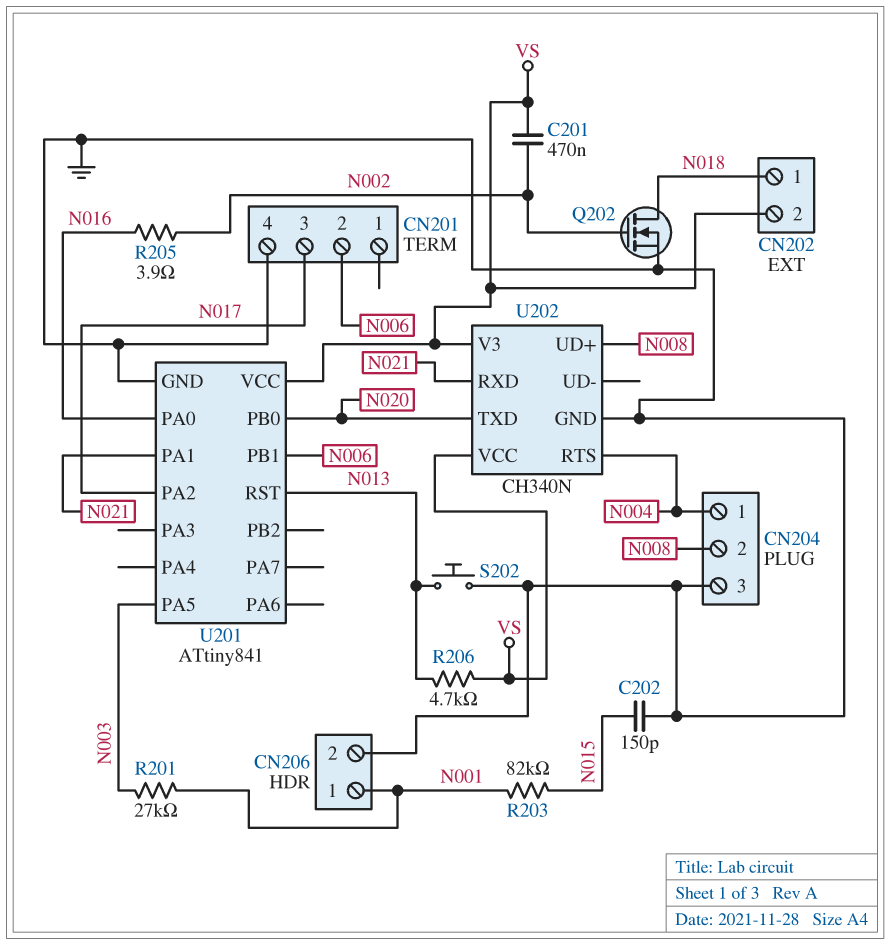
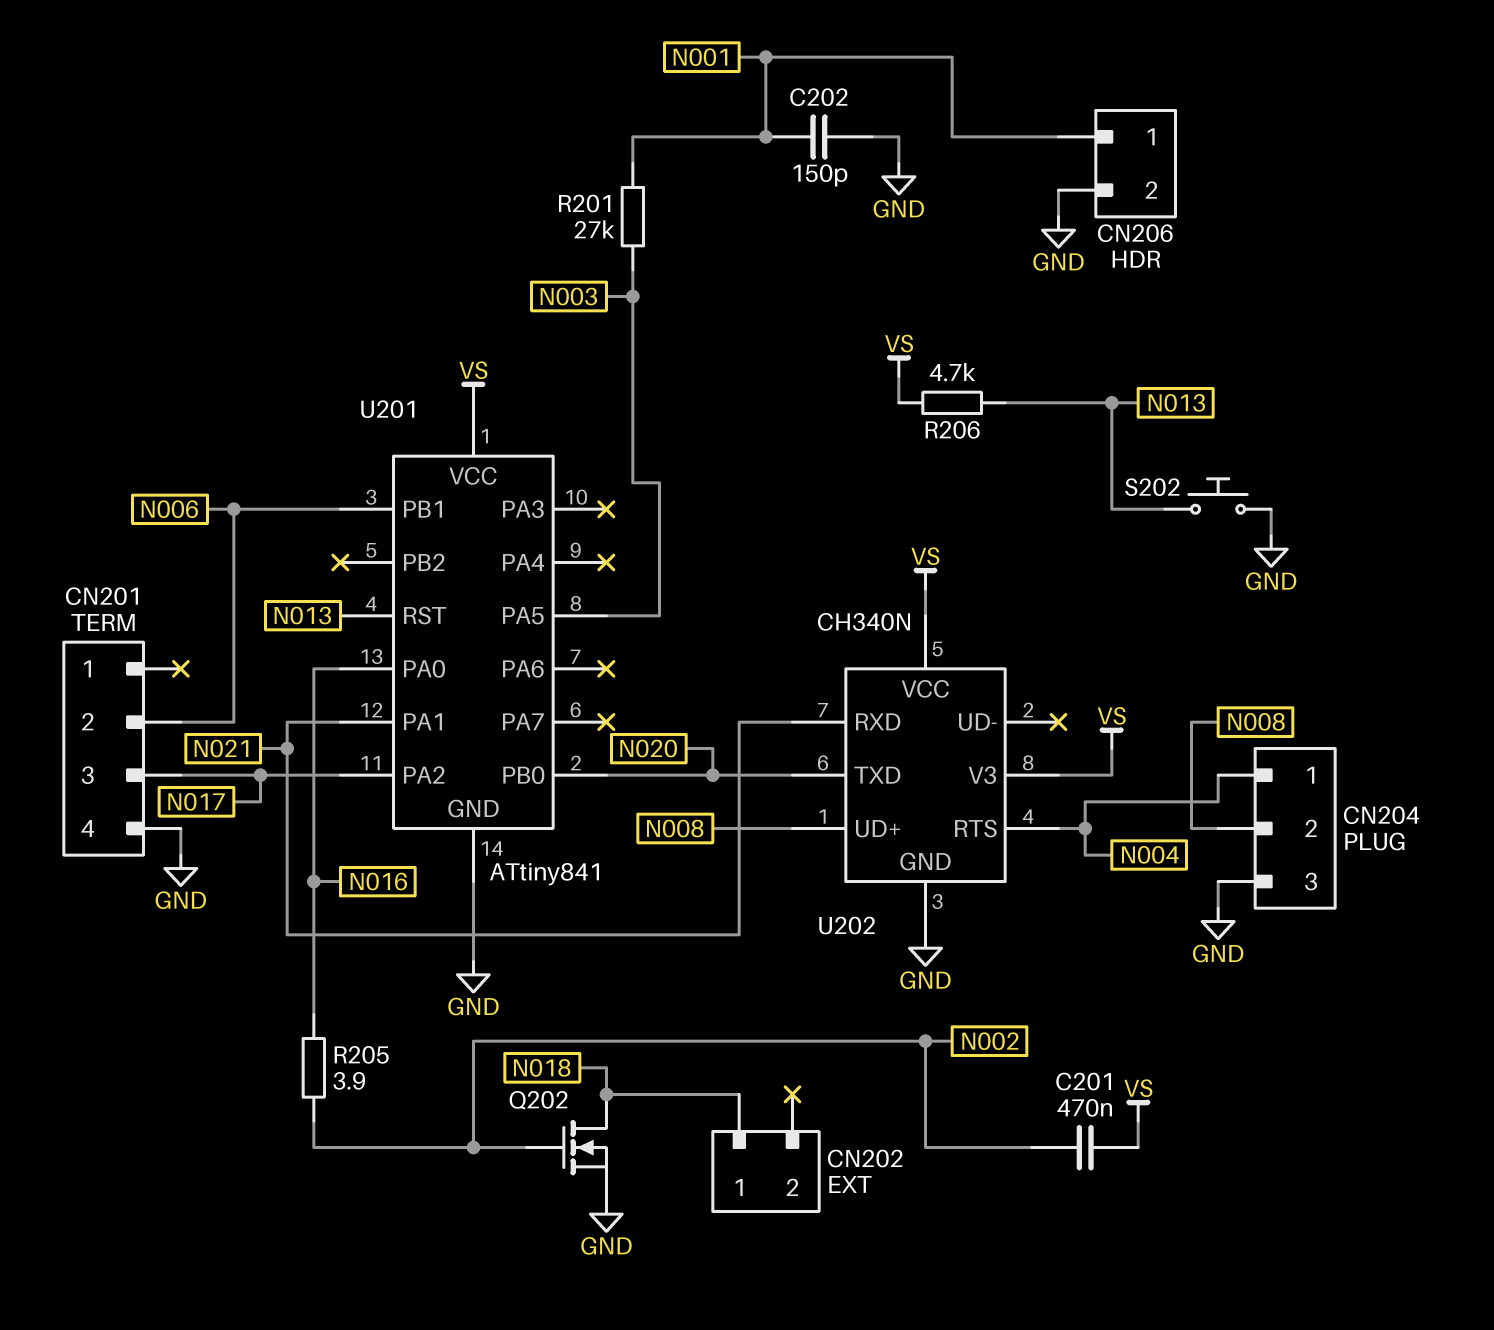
C202: 150pF (GND, N015) -> 150pF (GND, N001)
CN202 pin 2: VS -> none
R203: 82k (N001, N015) -> none

